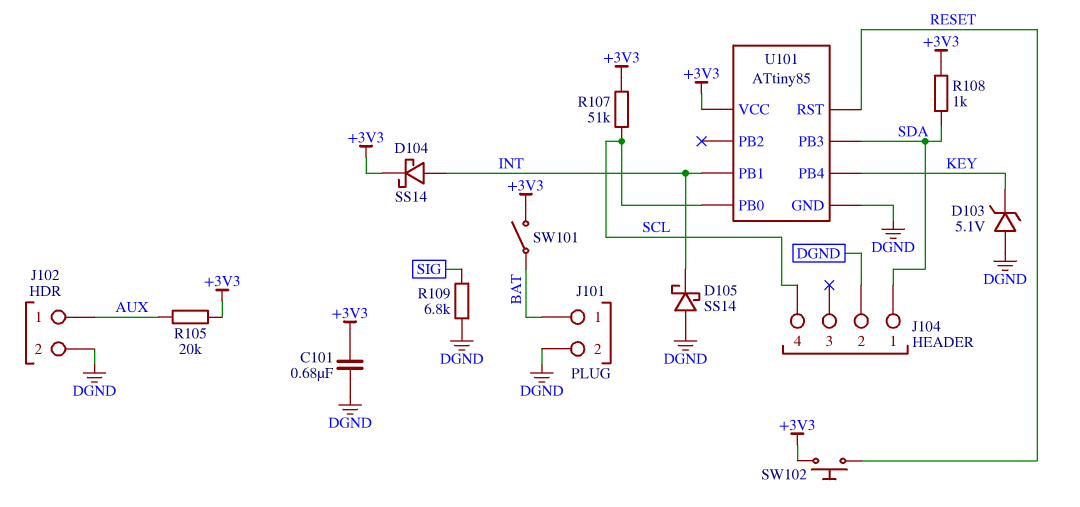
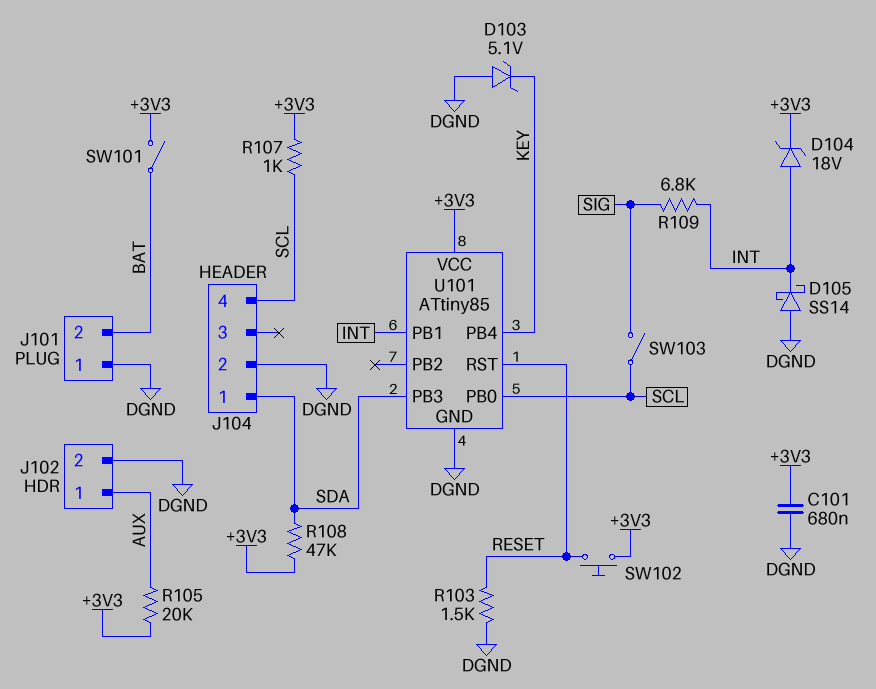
D104: schottky SS14 (A INT, K +3V3) -> zener 18V (A INT, K +3V3)
J101 pin 1: BAT -> DGND
J101 pin 2: DGND -> BAT
R103: none -> 1.5k (DGND, RESET)
R107: 51k (+3V3, SCL) -> 1k (+3V3, SCL)
R108: 1k (+3V3, SDA) -> 47k (+3V3, SDA)
R109: 6.8k (DGND, SIG) -> 6.8k (INT, SIG)
SW103: none -> switch (SCL, SIG)

